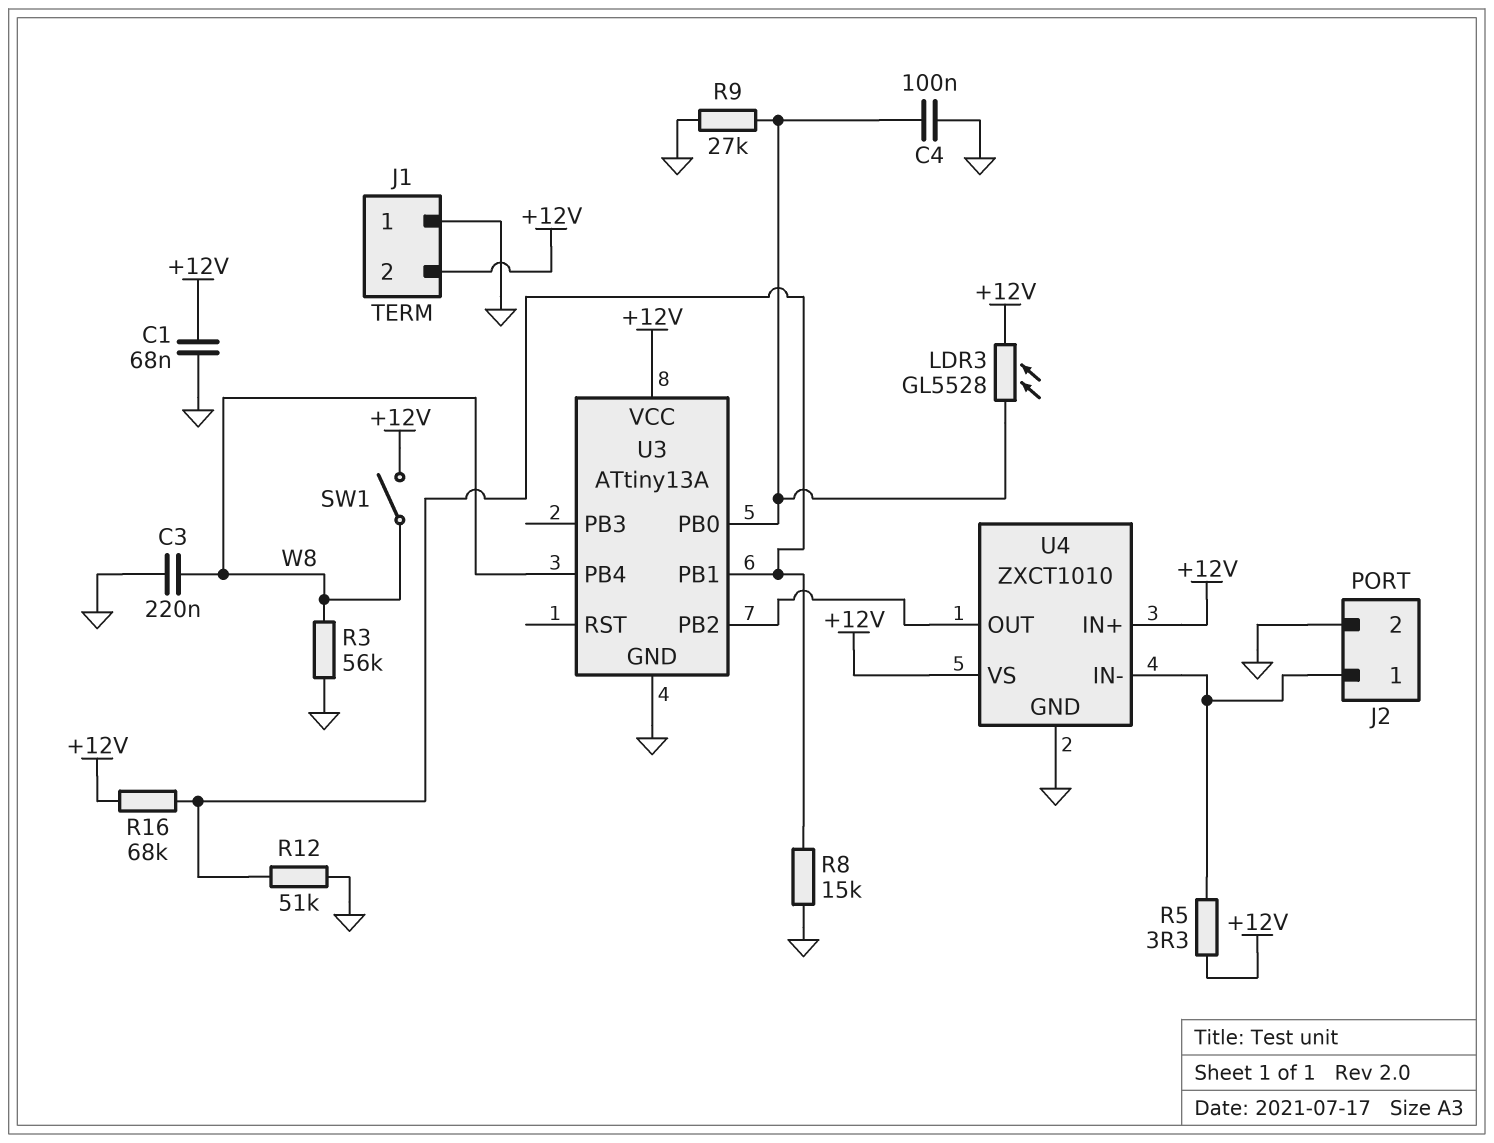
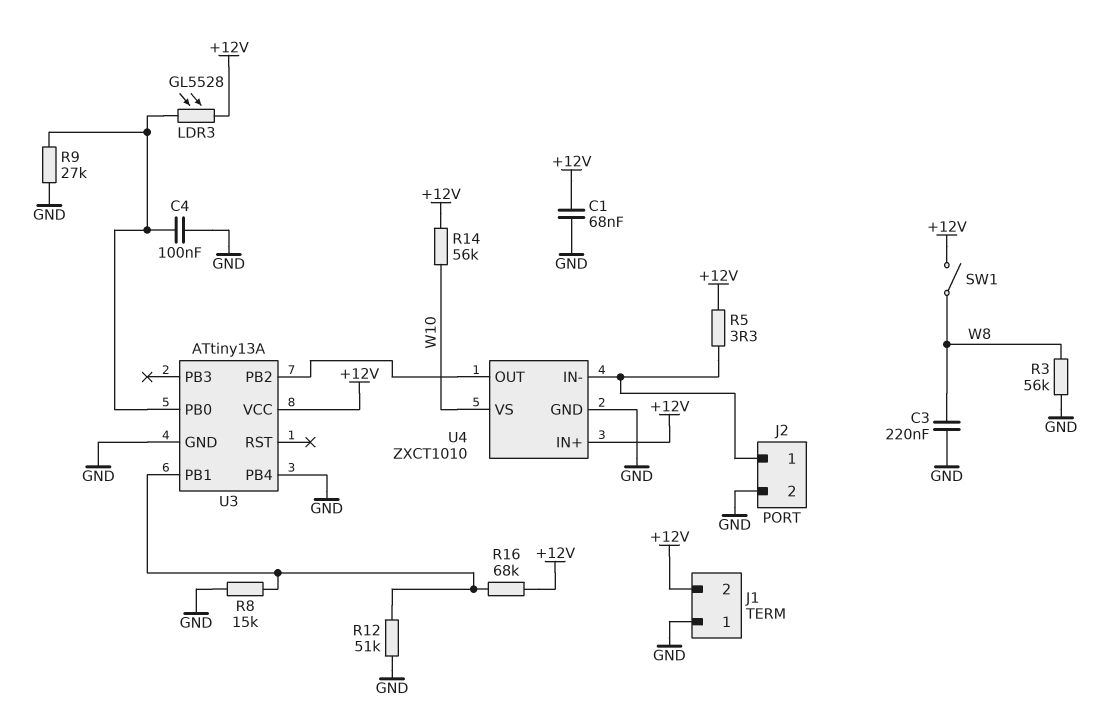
R14: none -> 56k (+12V, W10)
U3 pin PB4: W8 -> GND
U4 pin VS: +12V -> W10

